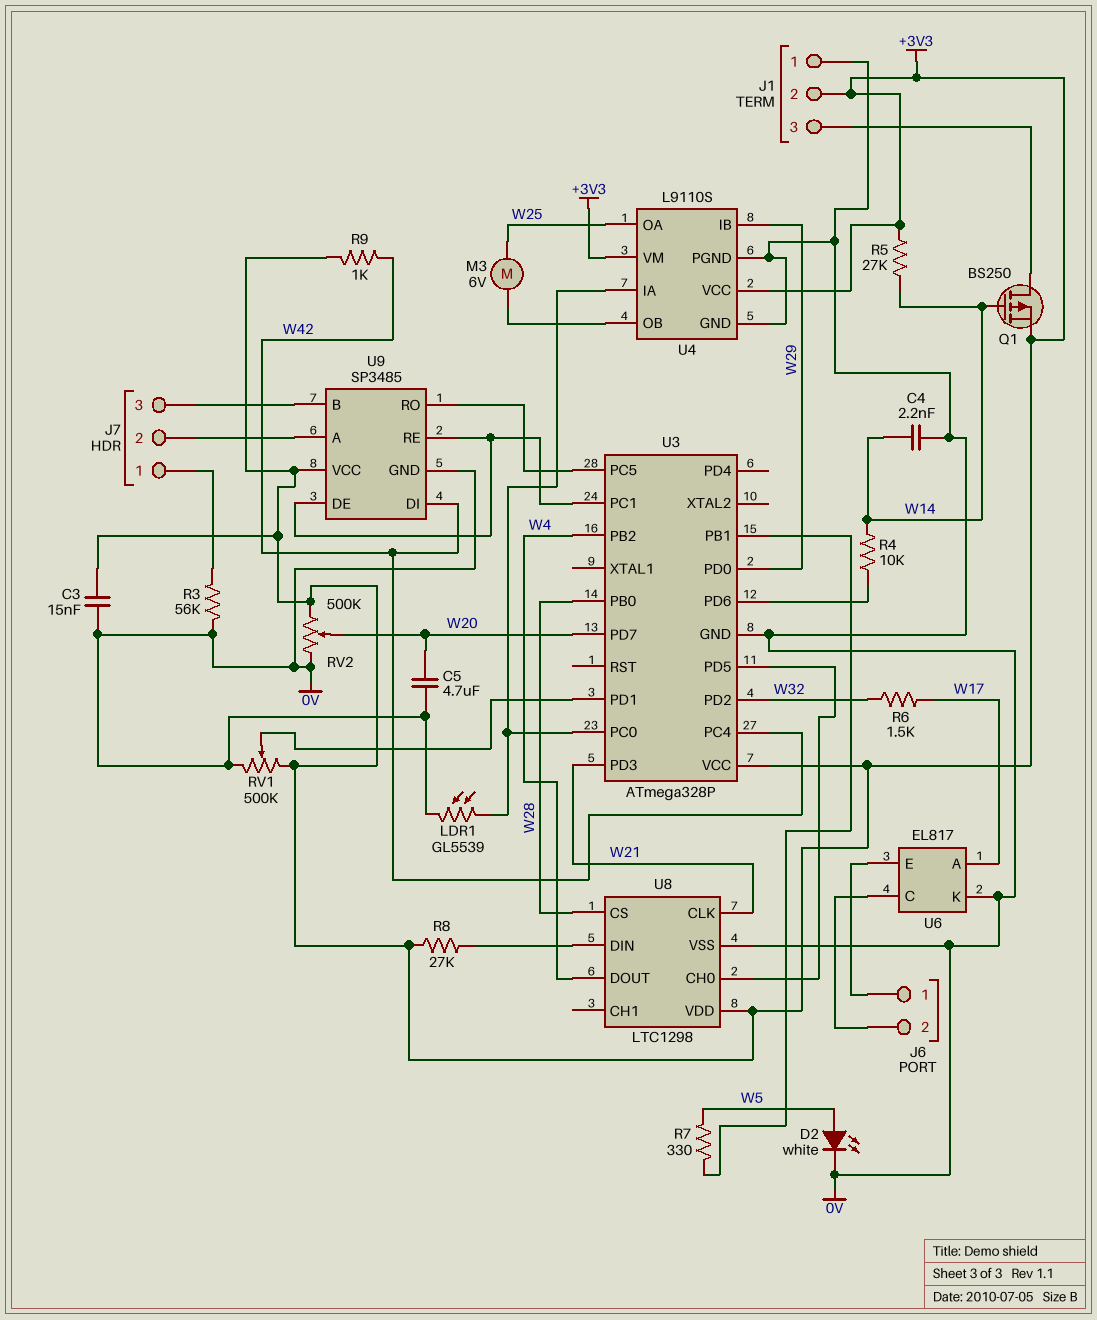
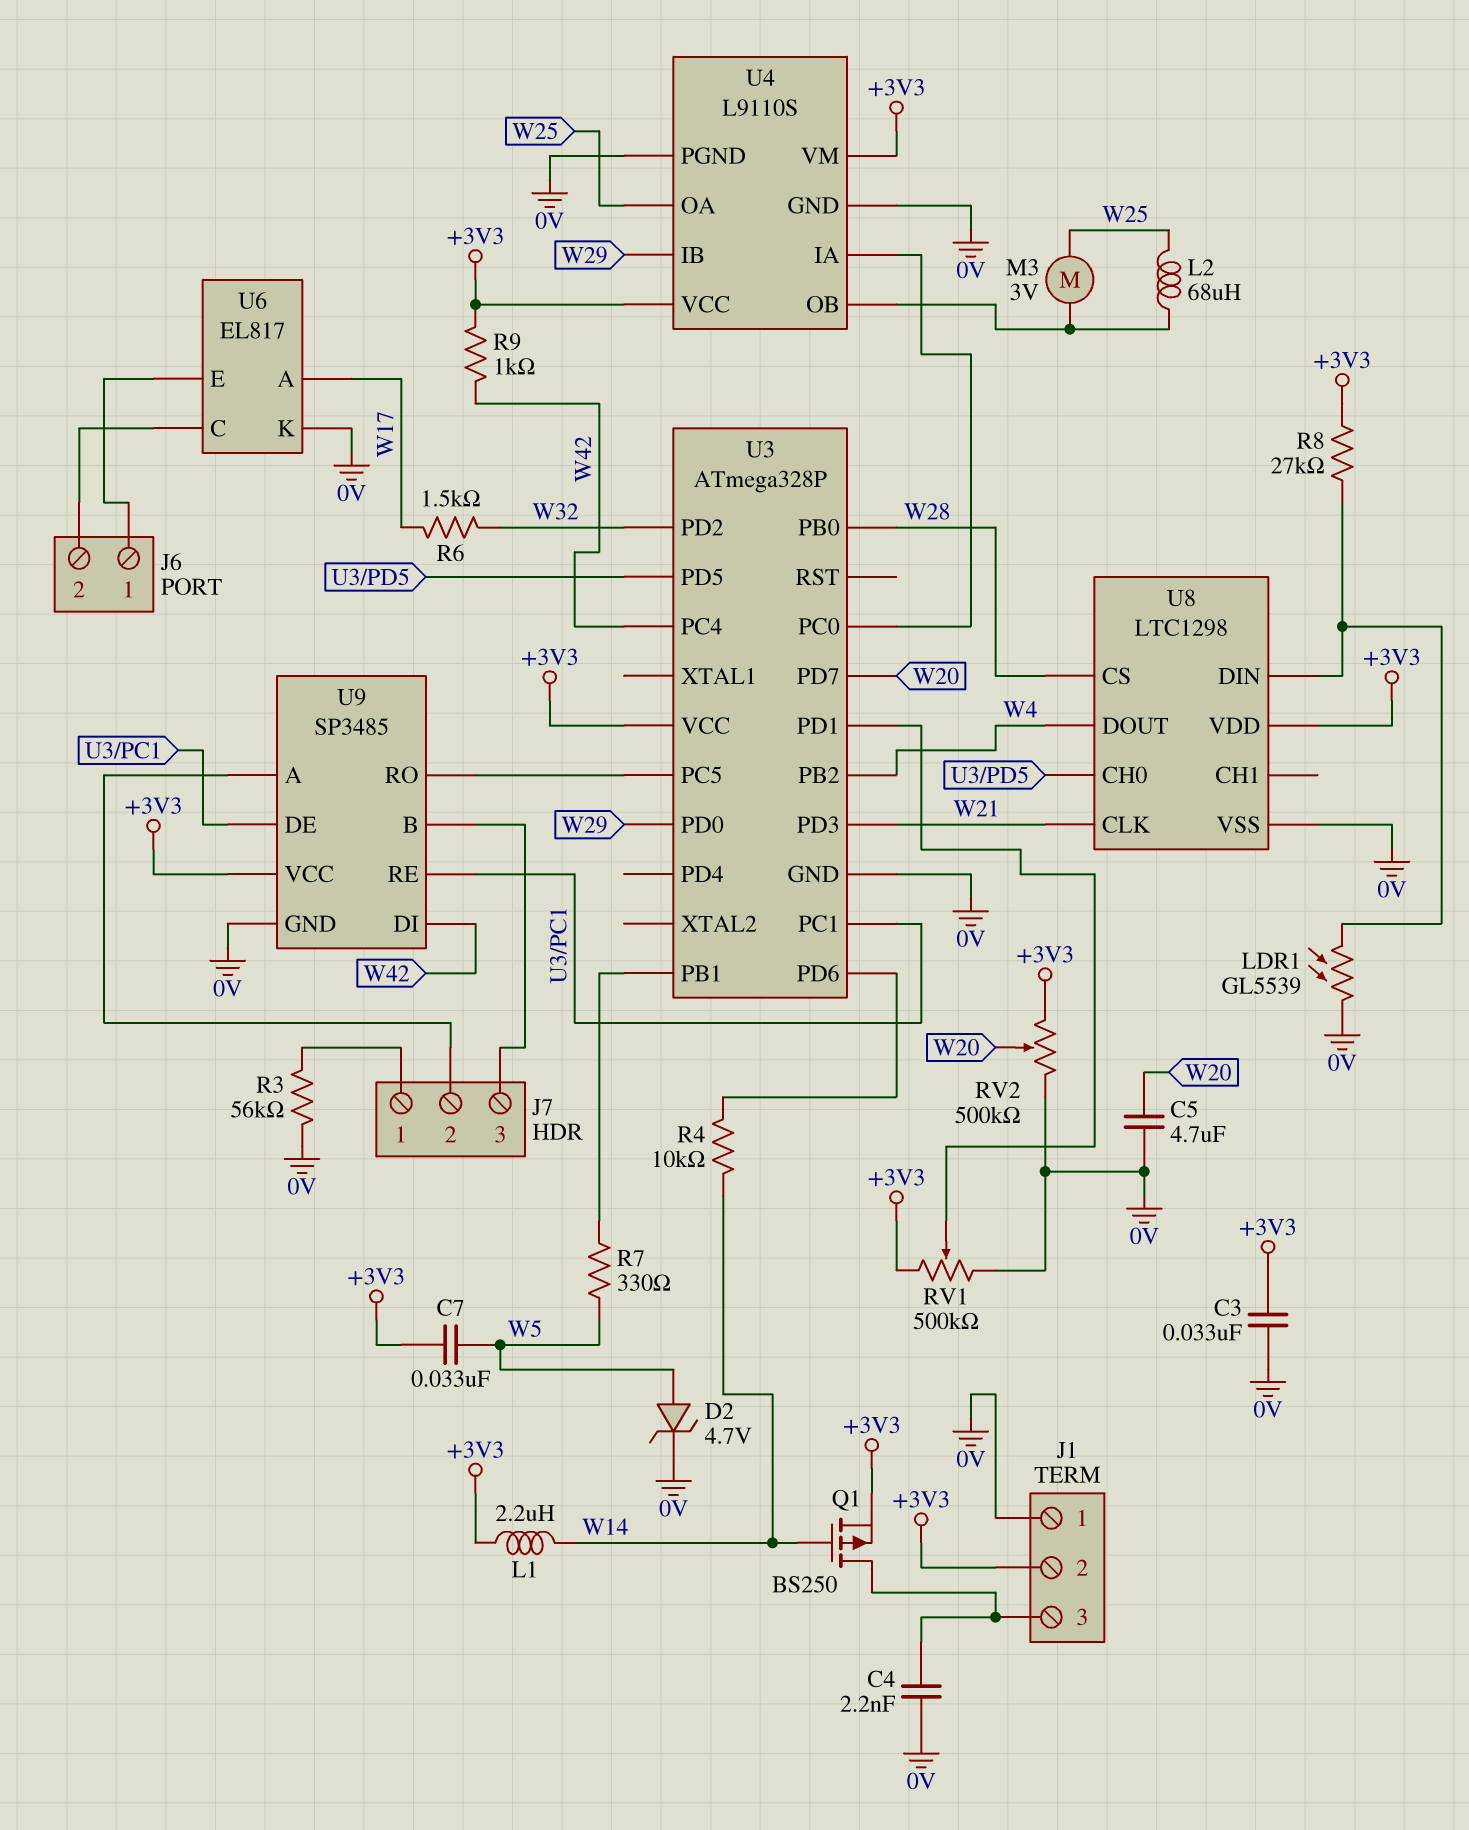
C3: 15nF (+3V3, 0V) -> 33nF (+3V3, 0V)
C4: 2.2nF (0V, W14) -> 2.2nF (0V, J1/3)
C7: none -> 33nF (+3V3, W5)
D2: LED white (A W5, K 0V) -> zener 4.7V (A W5, K 0V)
L1: none -> 2.2uH (+3V3, W14)
L2: none -> 68uH (U4/OB, W25)
LDR1: GL5539 (0V, U3/PC0) -> GL5539 (0V, U8/DIN)
M3: motor 6V (U4/OB, W25) -> motor 3V (U4/OB, W25)
R5: 27k (+3V3, W14) -> none

